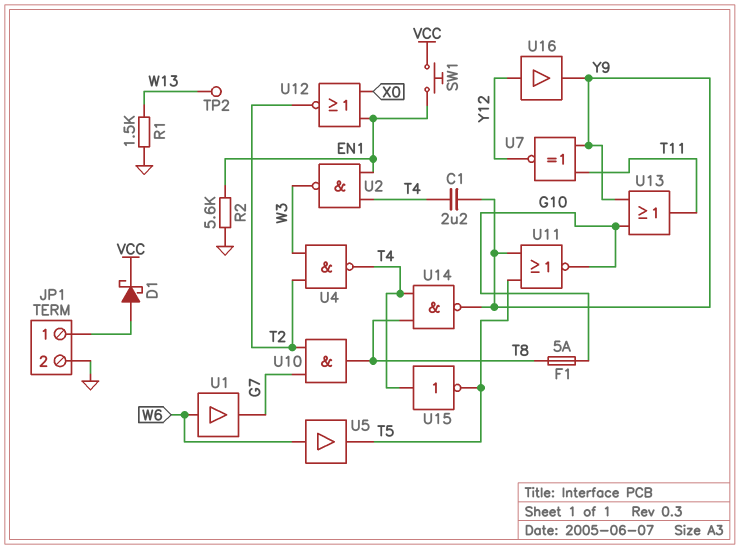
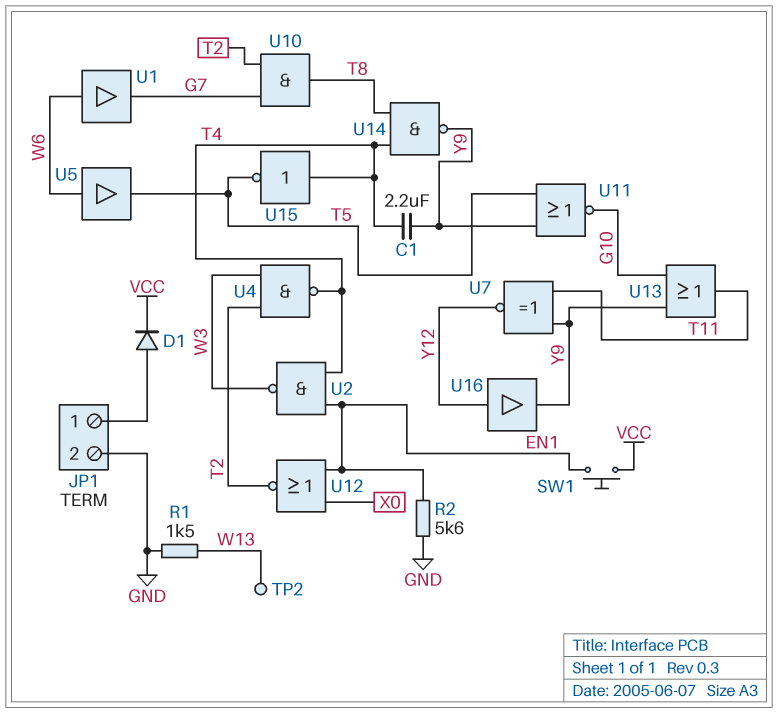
D1: schottky (A JP1/1, K VCC) -> diode (A JP1/1, K VCC)
F1: 5A (G10, T8) -> none

